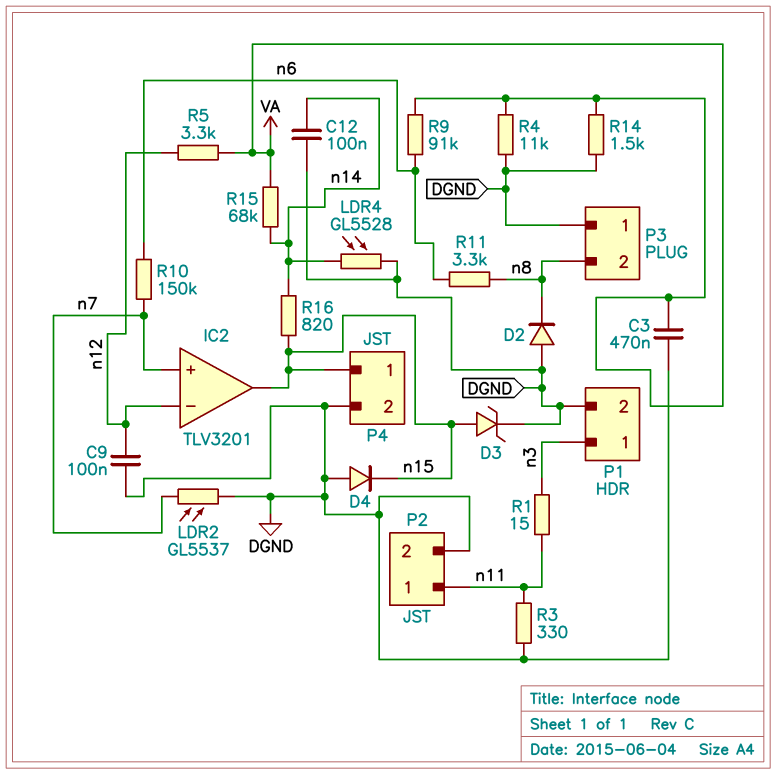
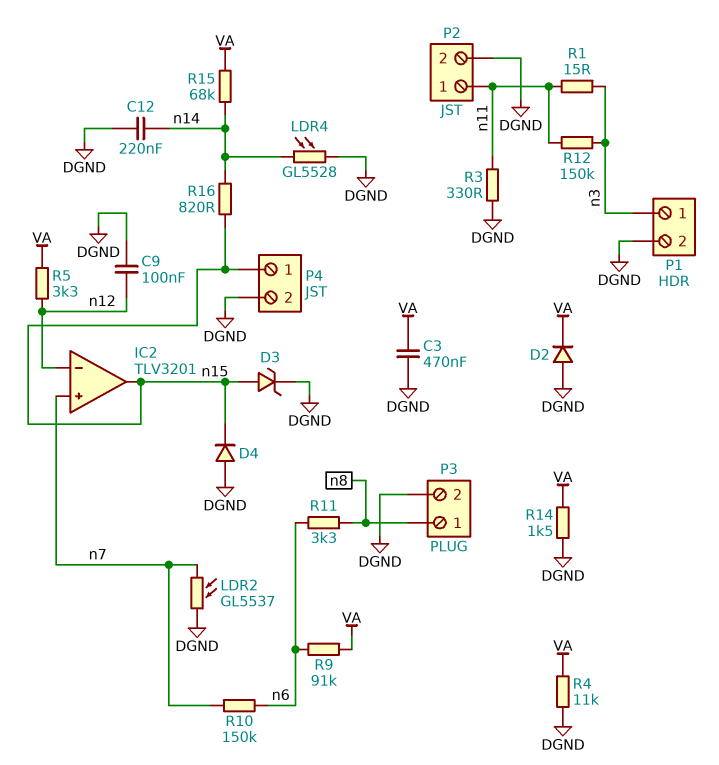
C12: 100nF (DGND, n14) -> 220nF (DGND, n14)
D2: diode (A DGND, K n8) -> diode (A DGND, K VA)
P3 pin 1: DGND -> n8
P3 pin 2: n8 -> DGND
R12: none -> 150k (n3, n11)

